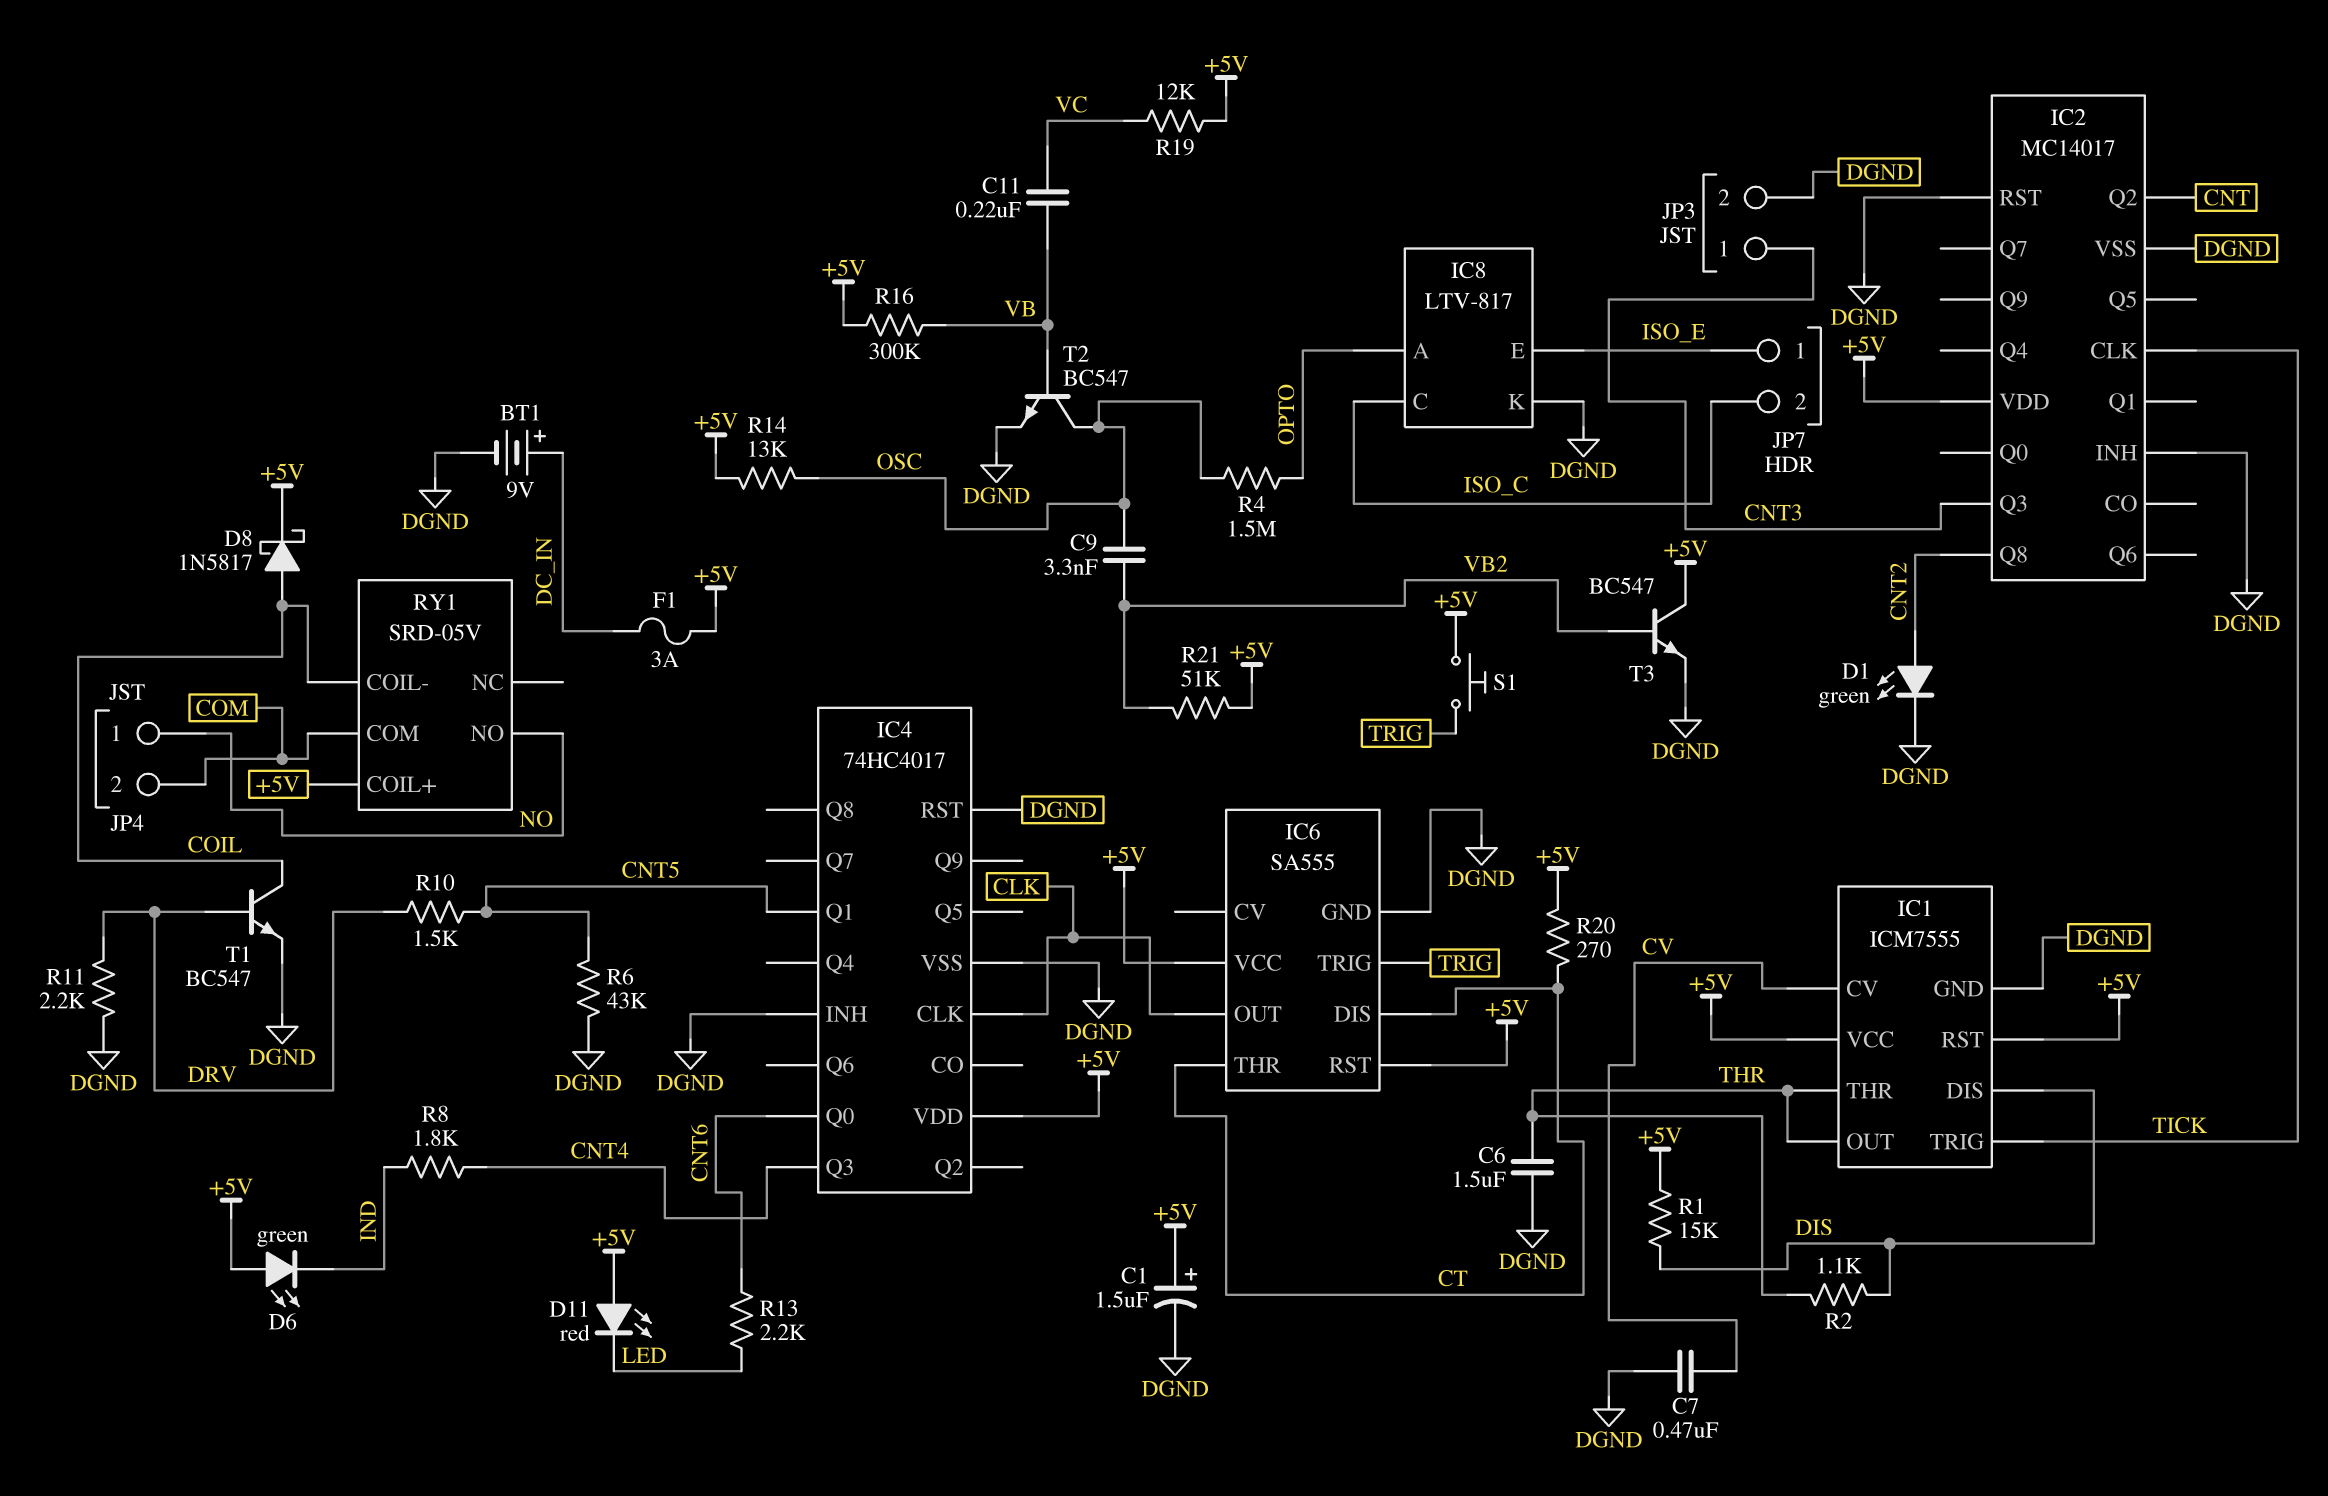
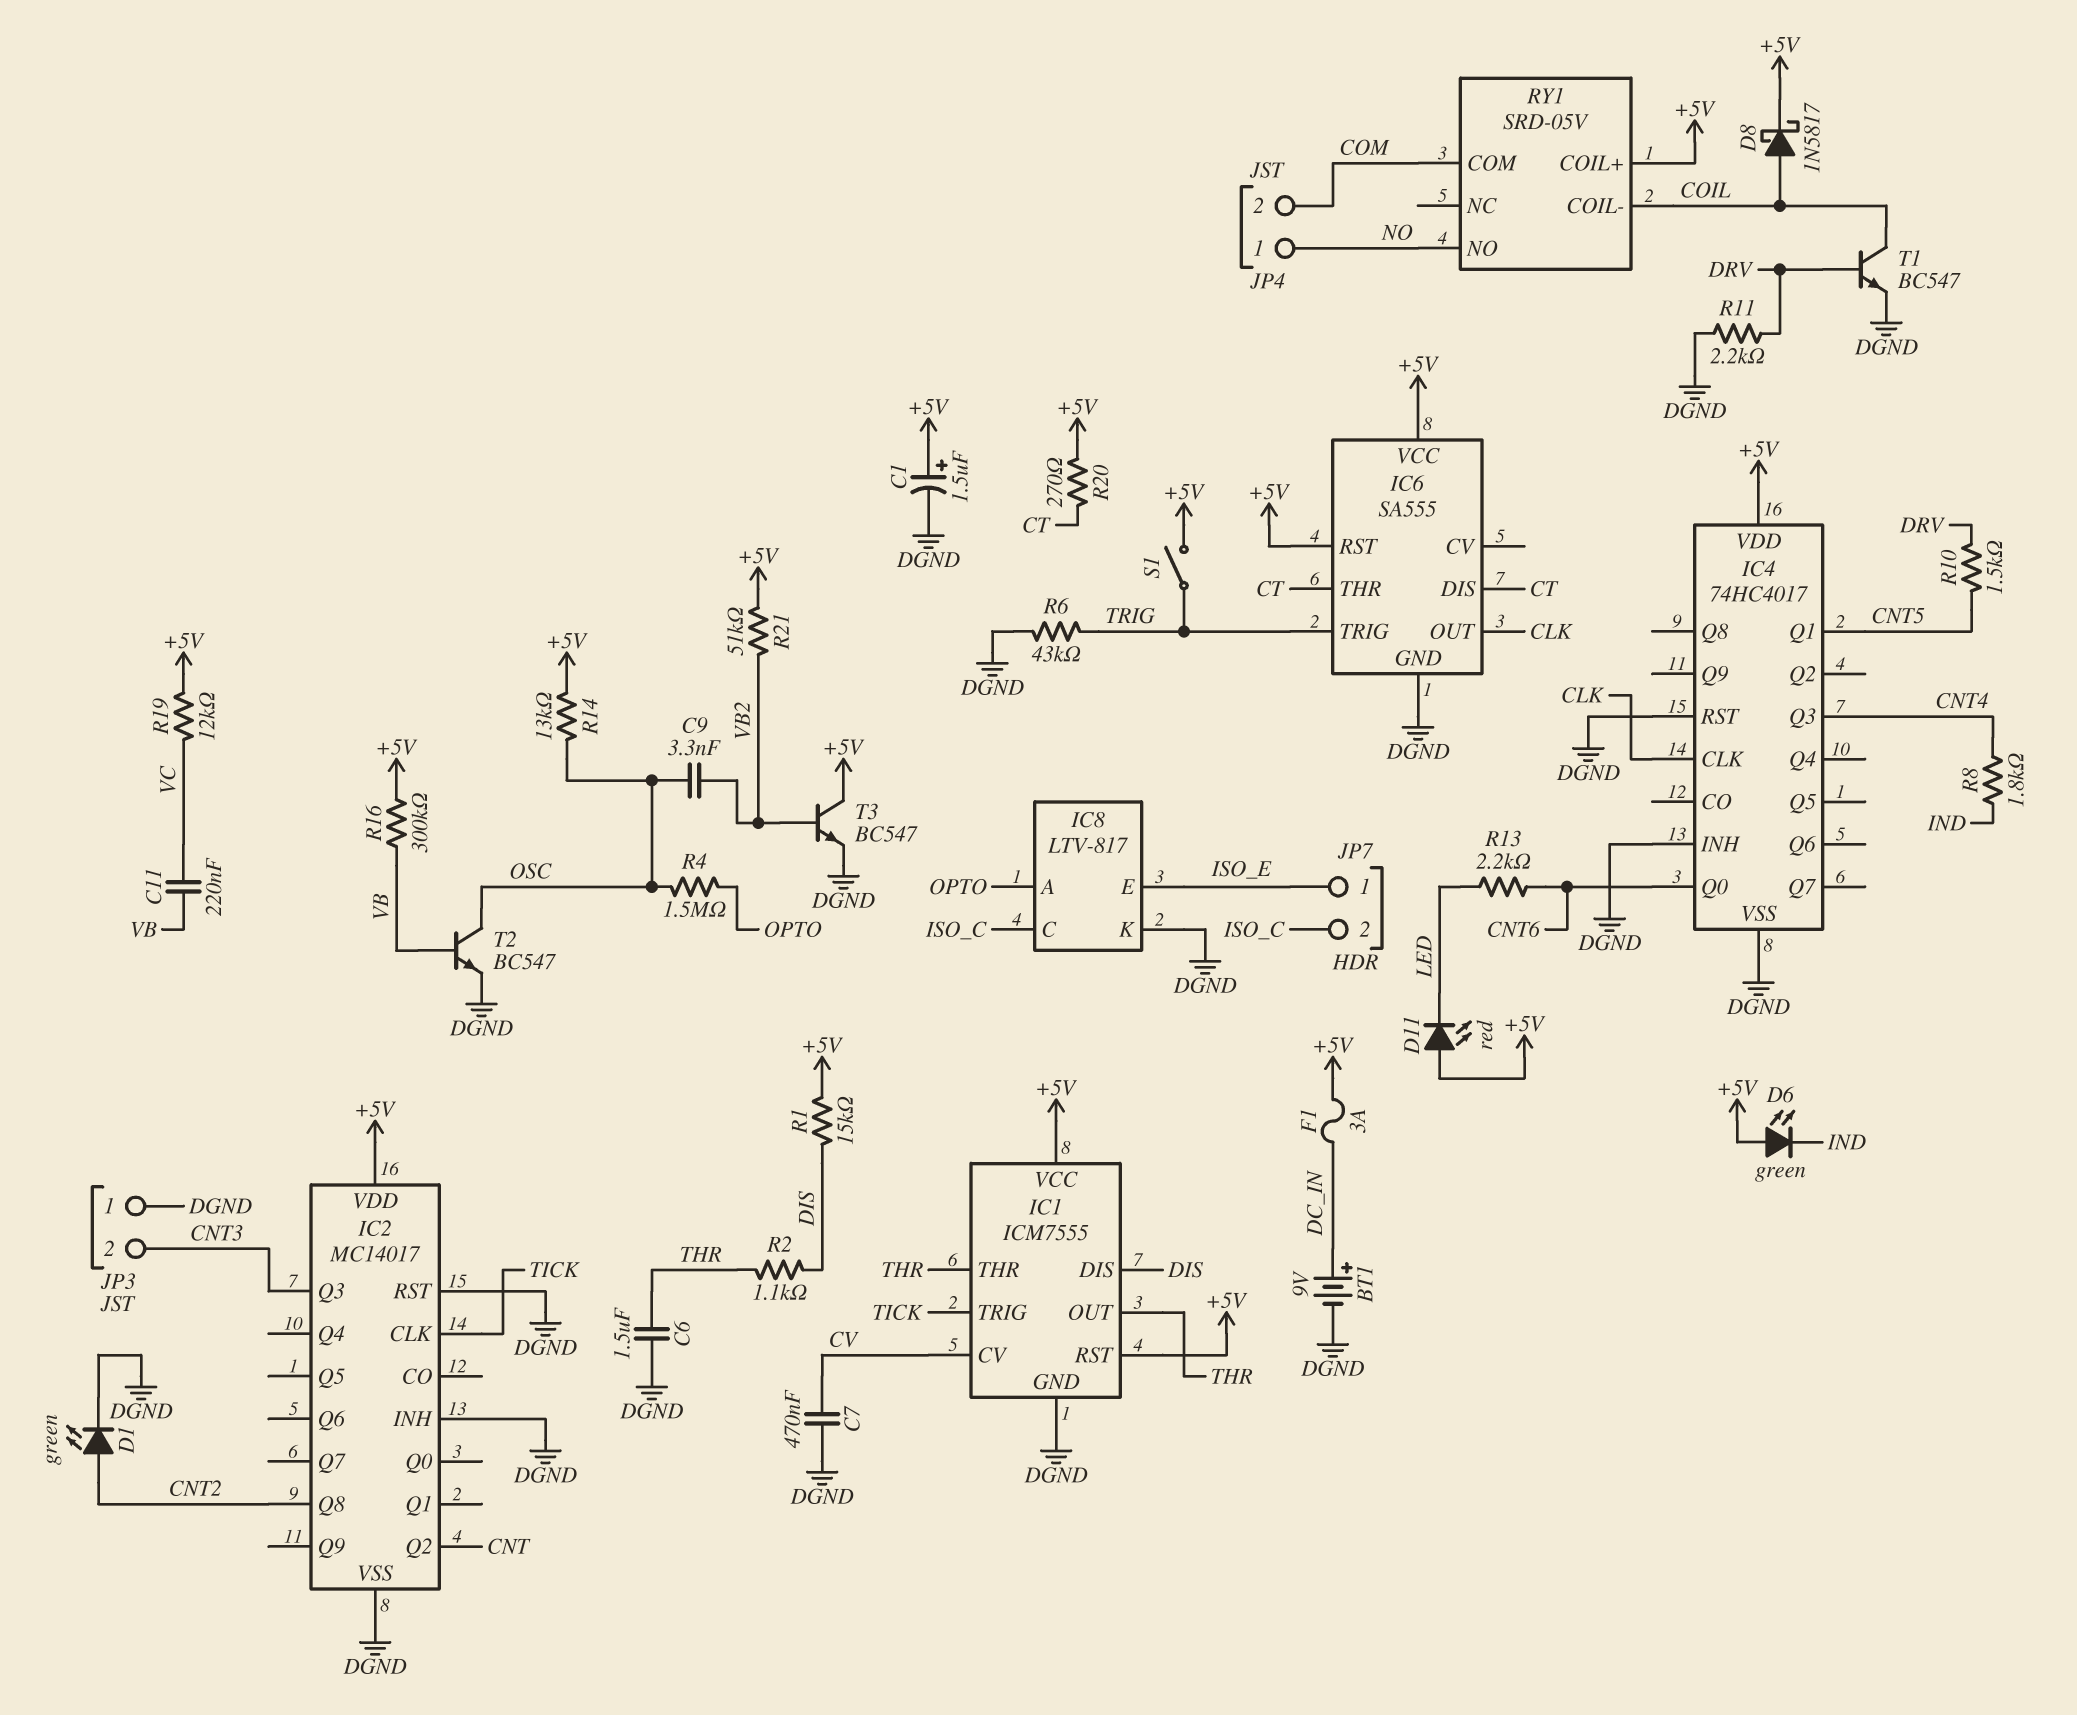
JP3 pin 1: CNT3 -> DGND
JP3 pin 2: DGND -> CNT3
R6: 43k (CNT5, DGND) -> 43k (DGND, TRIG)
S1: button (+5V, TRIG) -> switch (+5V, TRIG)

